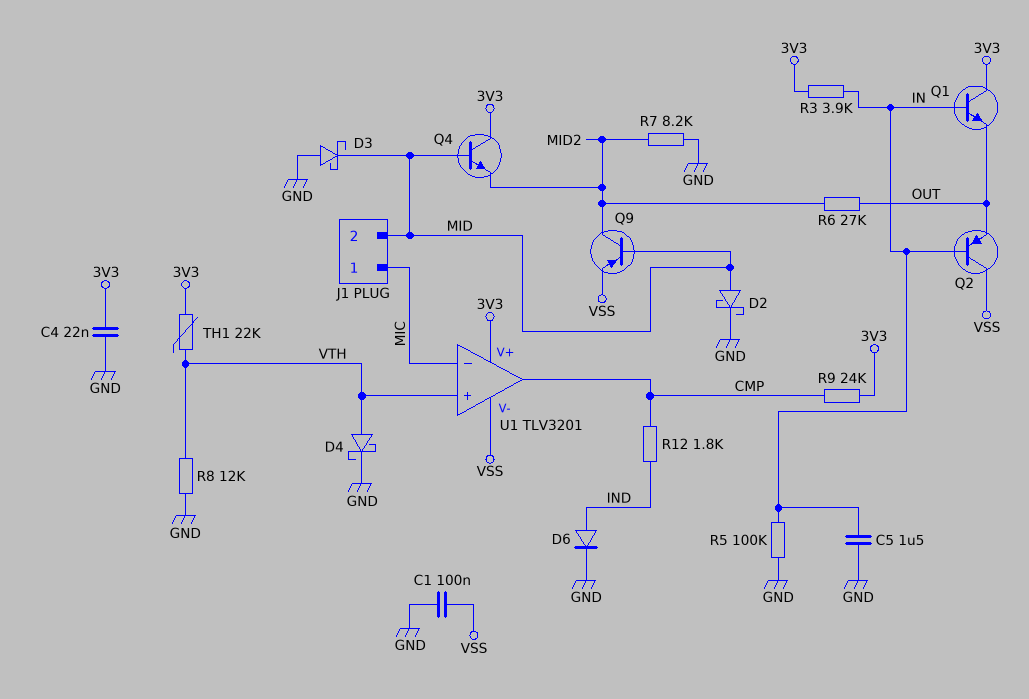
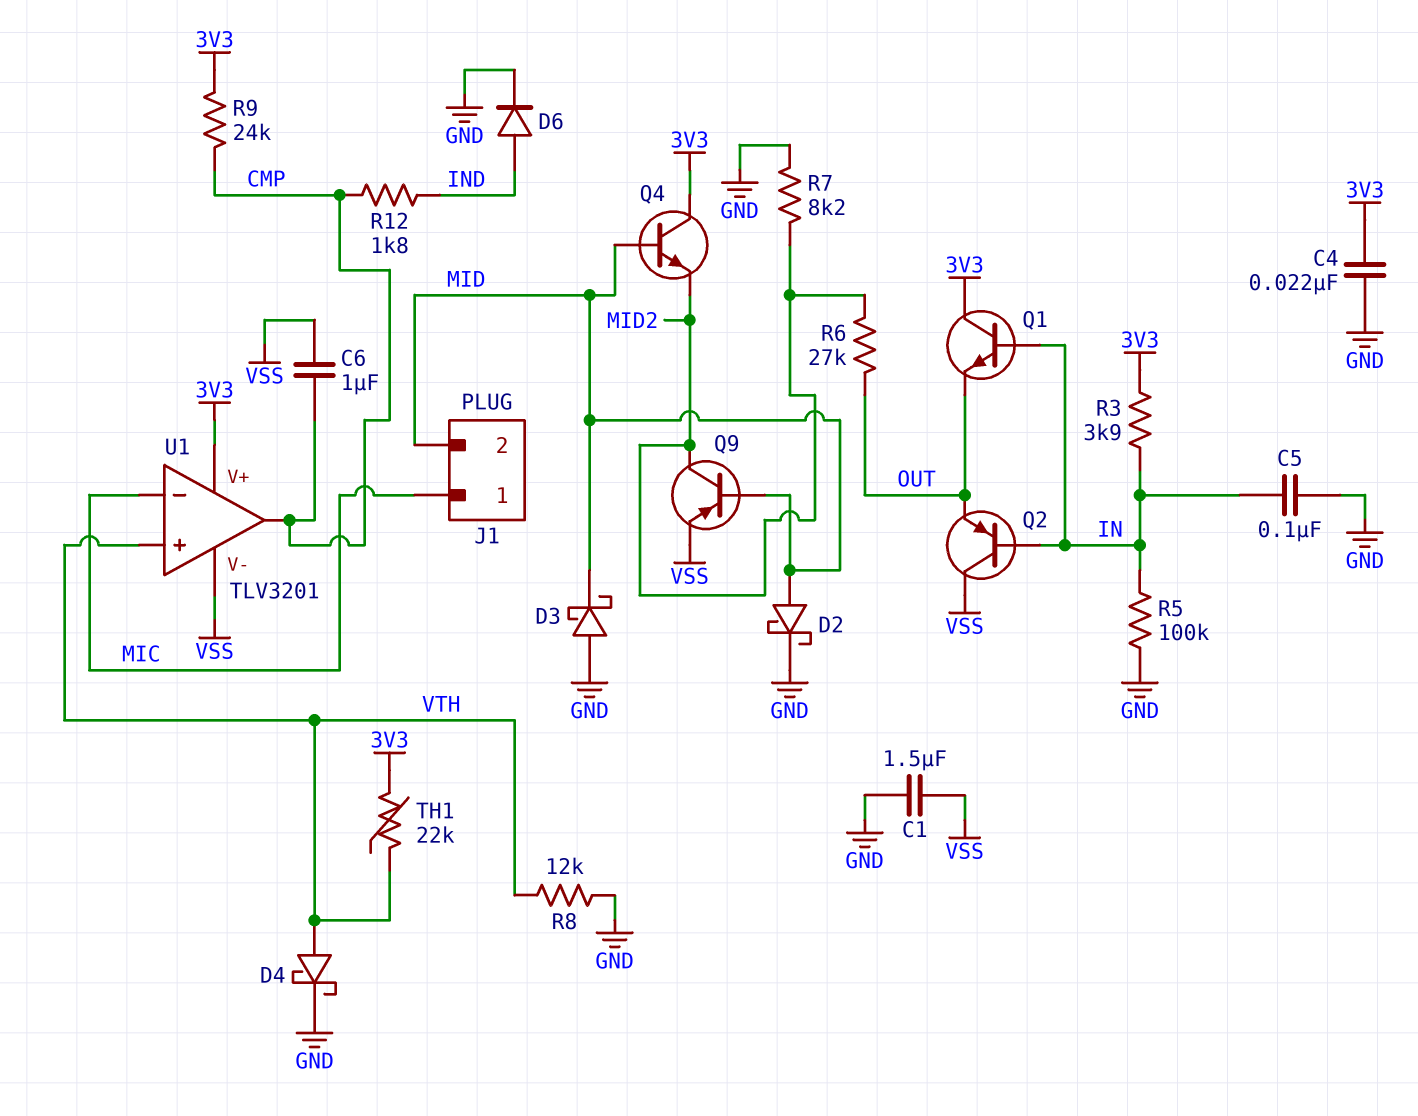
C1: 100nF (GND, VSS) -> 1.5uF (GND, VSS)
C5: 1.5uF (GND, IN) -> 100nF (GND, IN)
C6: none -> 1uF (CMP, VSS)

